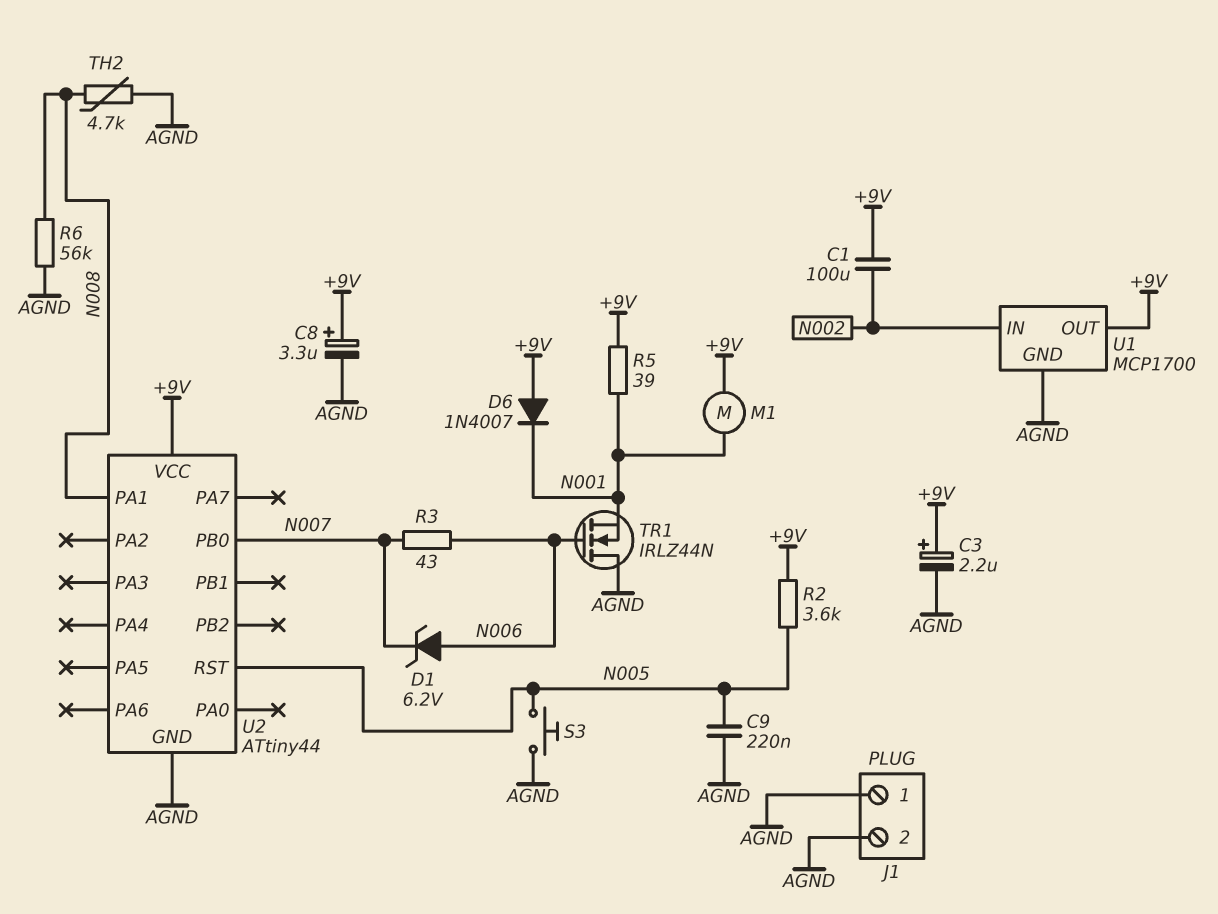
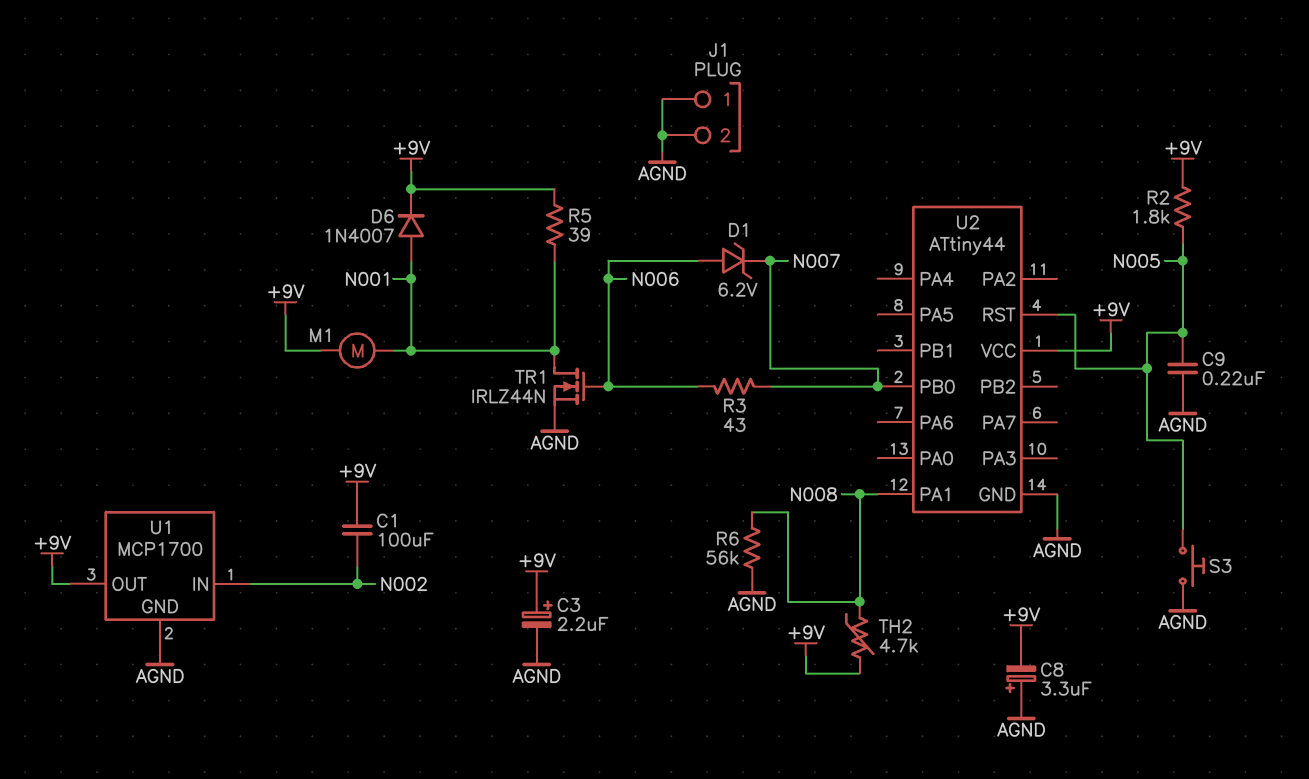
C8: 3.3uF (plus +9V, minus AGND) -> 3.3uF (plus AGND, minus +9V)
D6: diode 1N4007 (A +9V, K N001) -> diode 1N4007 (A N001, K +9V)
R2: 3.6k (+9V, N005) -> 1.8k (+9V, N005)
TH2: 4.7k (AGND, N008) -> 4.7k (+9V, N008)
TR1: NMOS IRLZ44N (G N006, D AGND, S N001) -> NMOS IRLZ44N (G N006, D N001, S AGND)

